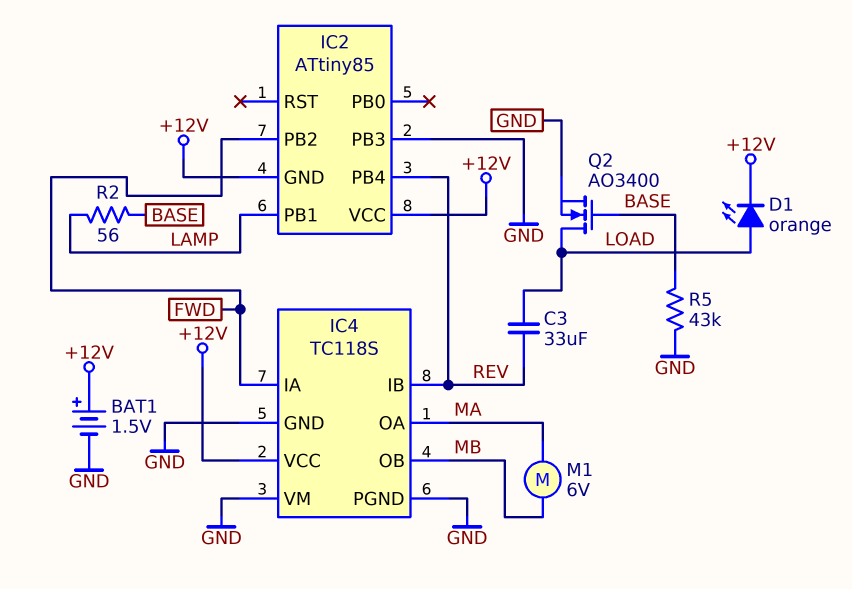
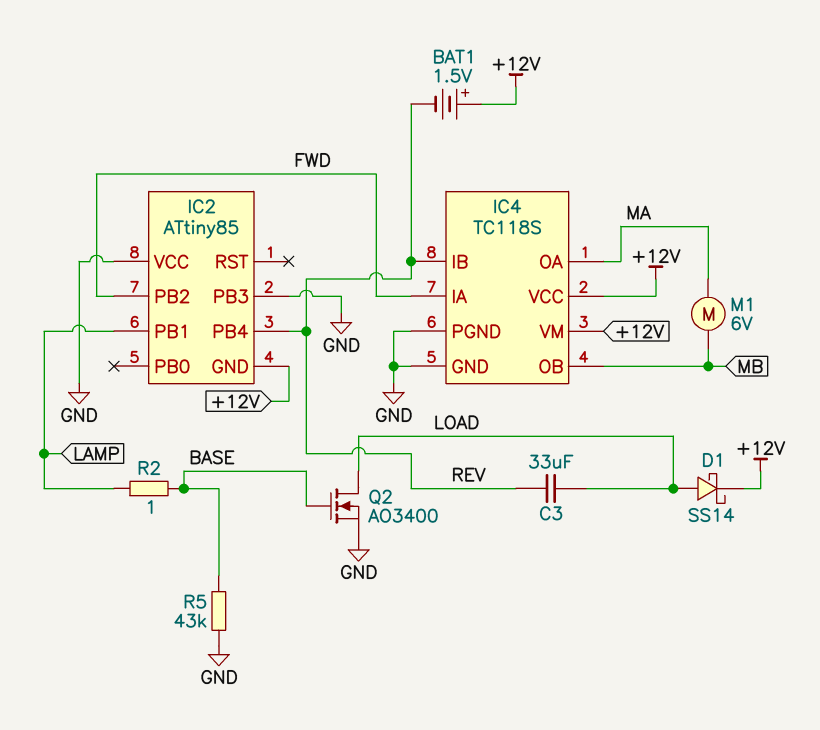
BAT1: 1.5V (plus +12V, minus GND) -> 1.5V (plus +12V, minus REV)
D1: LED orange (A LOAD, K +12V) -> schottky SS14 (A LOAD, K +12V)
IC2 pin VCC: +12V -> GND
IC4 pin VM: GND -> +12V
R2: 56 (BASE, LAMP) -> 1 (BASE, LAMP)

